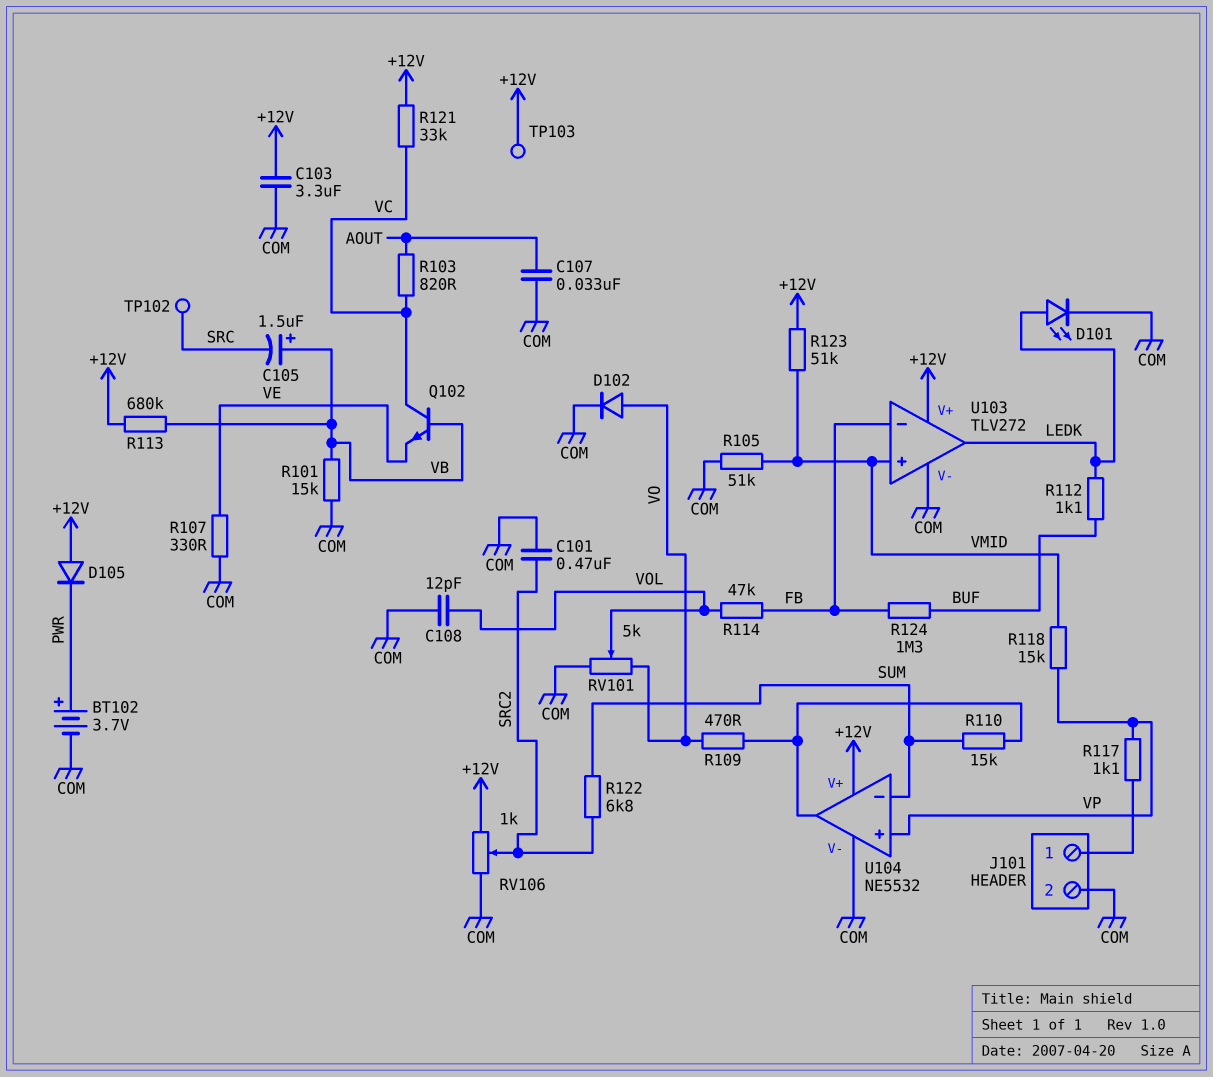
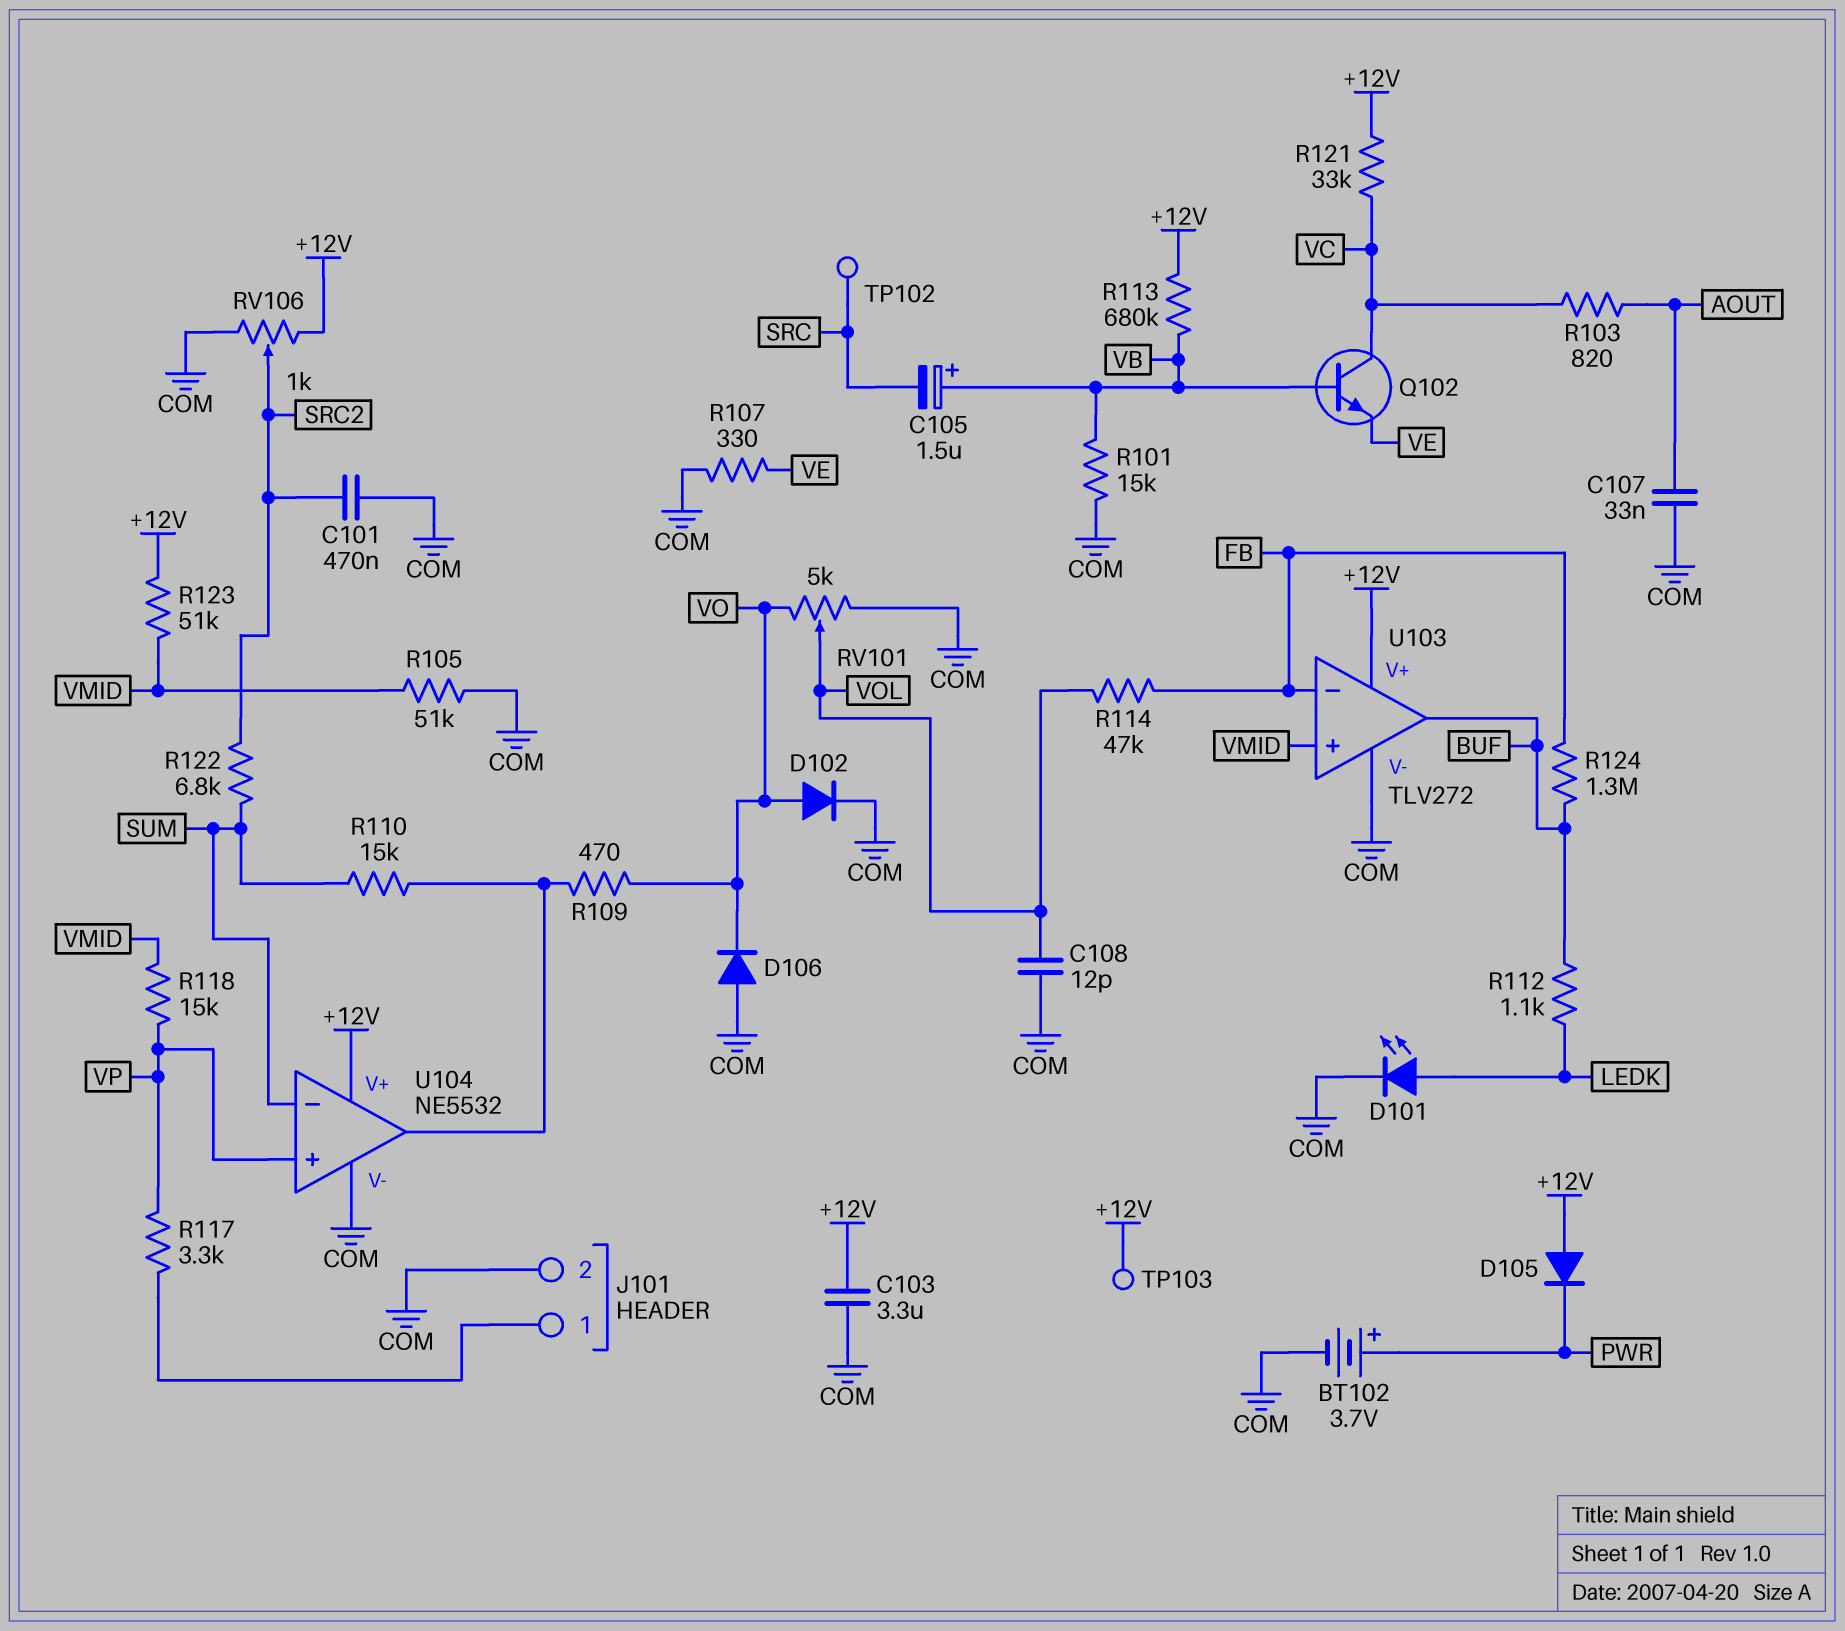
D106: none -> diode (A COM, K VO)
R117: 1.1k (J101/1, VP) -> 3.3k (J101/1, VP)
U103 pin out: LEDK -> BUF

